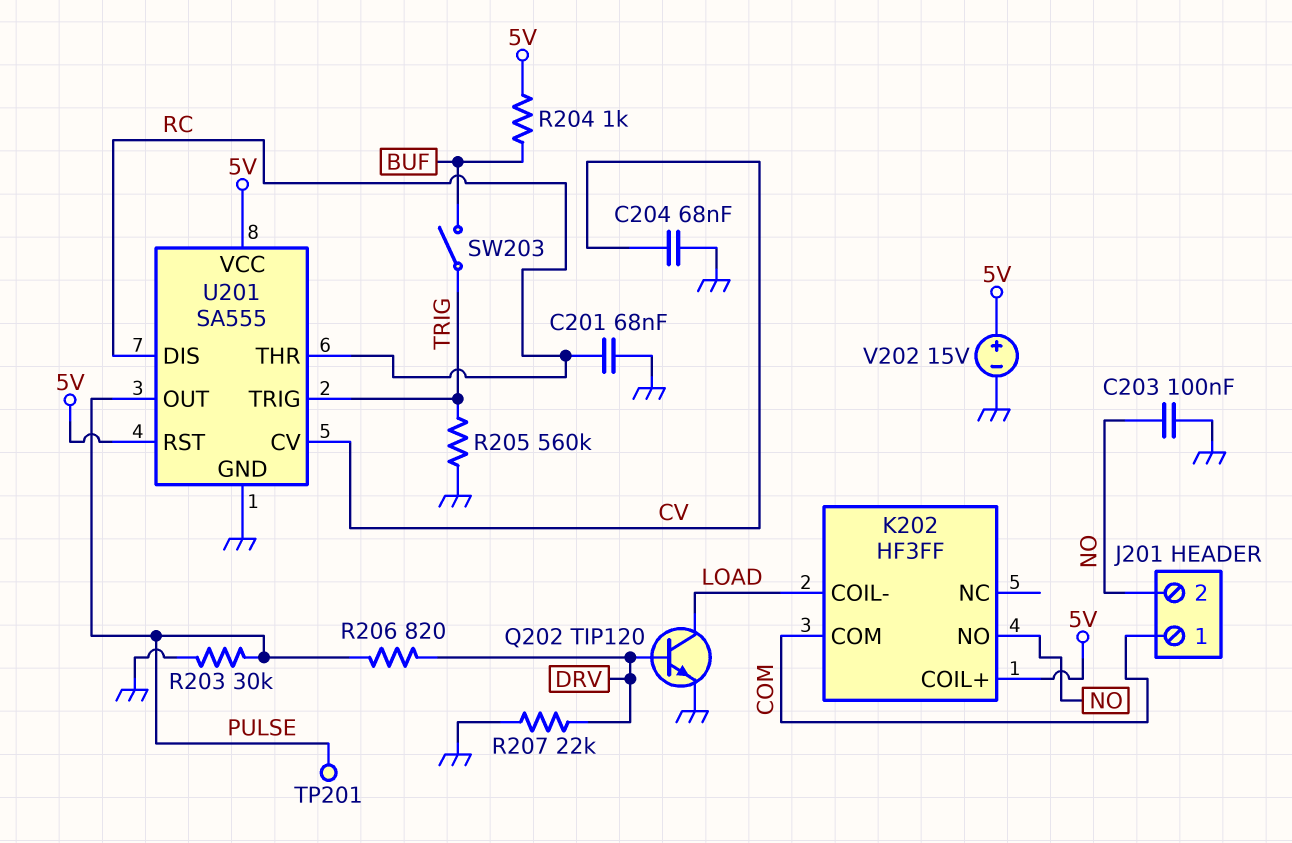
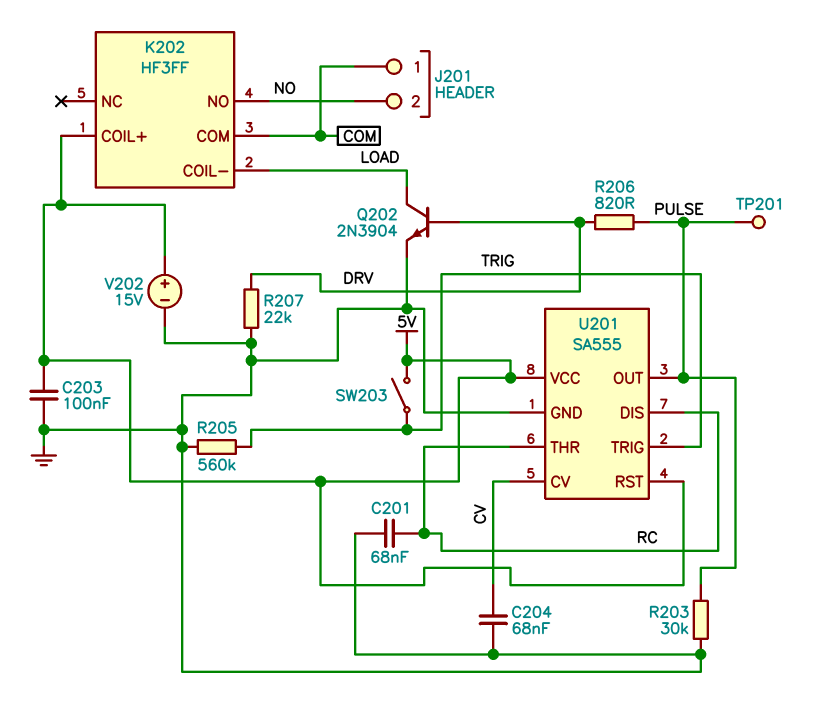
C203: 100nF (GND, NO) -> 100nF (5V, GND)
Q202: NPN TIP120 (B DRV, C LOAD, E GND) -> NPN 2N3904 (B DRV, C LOAD, E GND)
R204: 1k (5V, BUF) -> none
SW203: switch (BUF, TRIG) -> switch (5V, TRIG)

